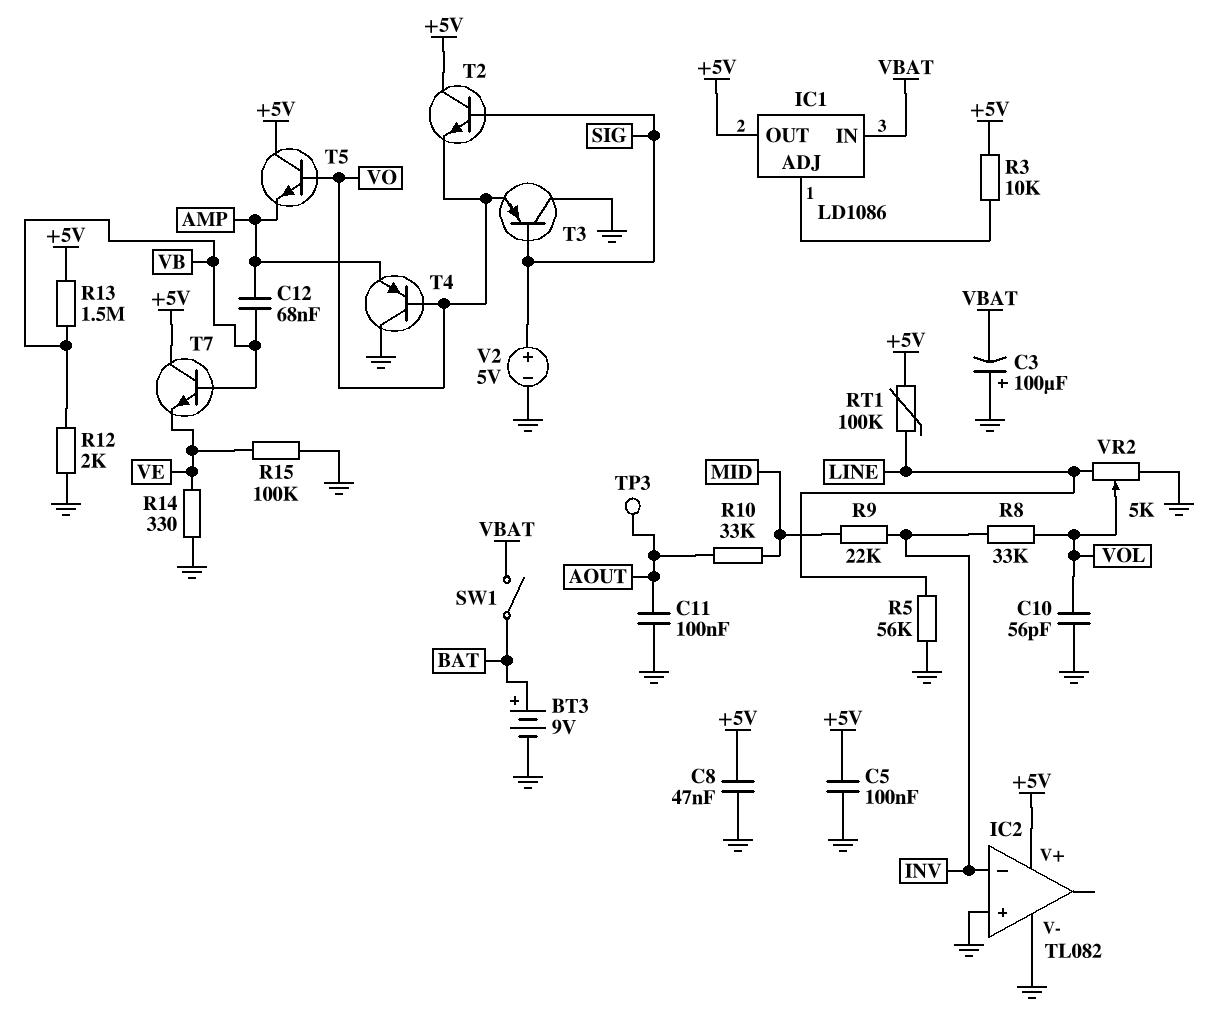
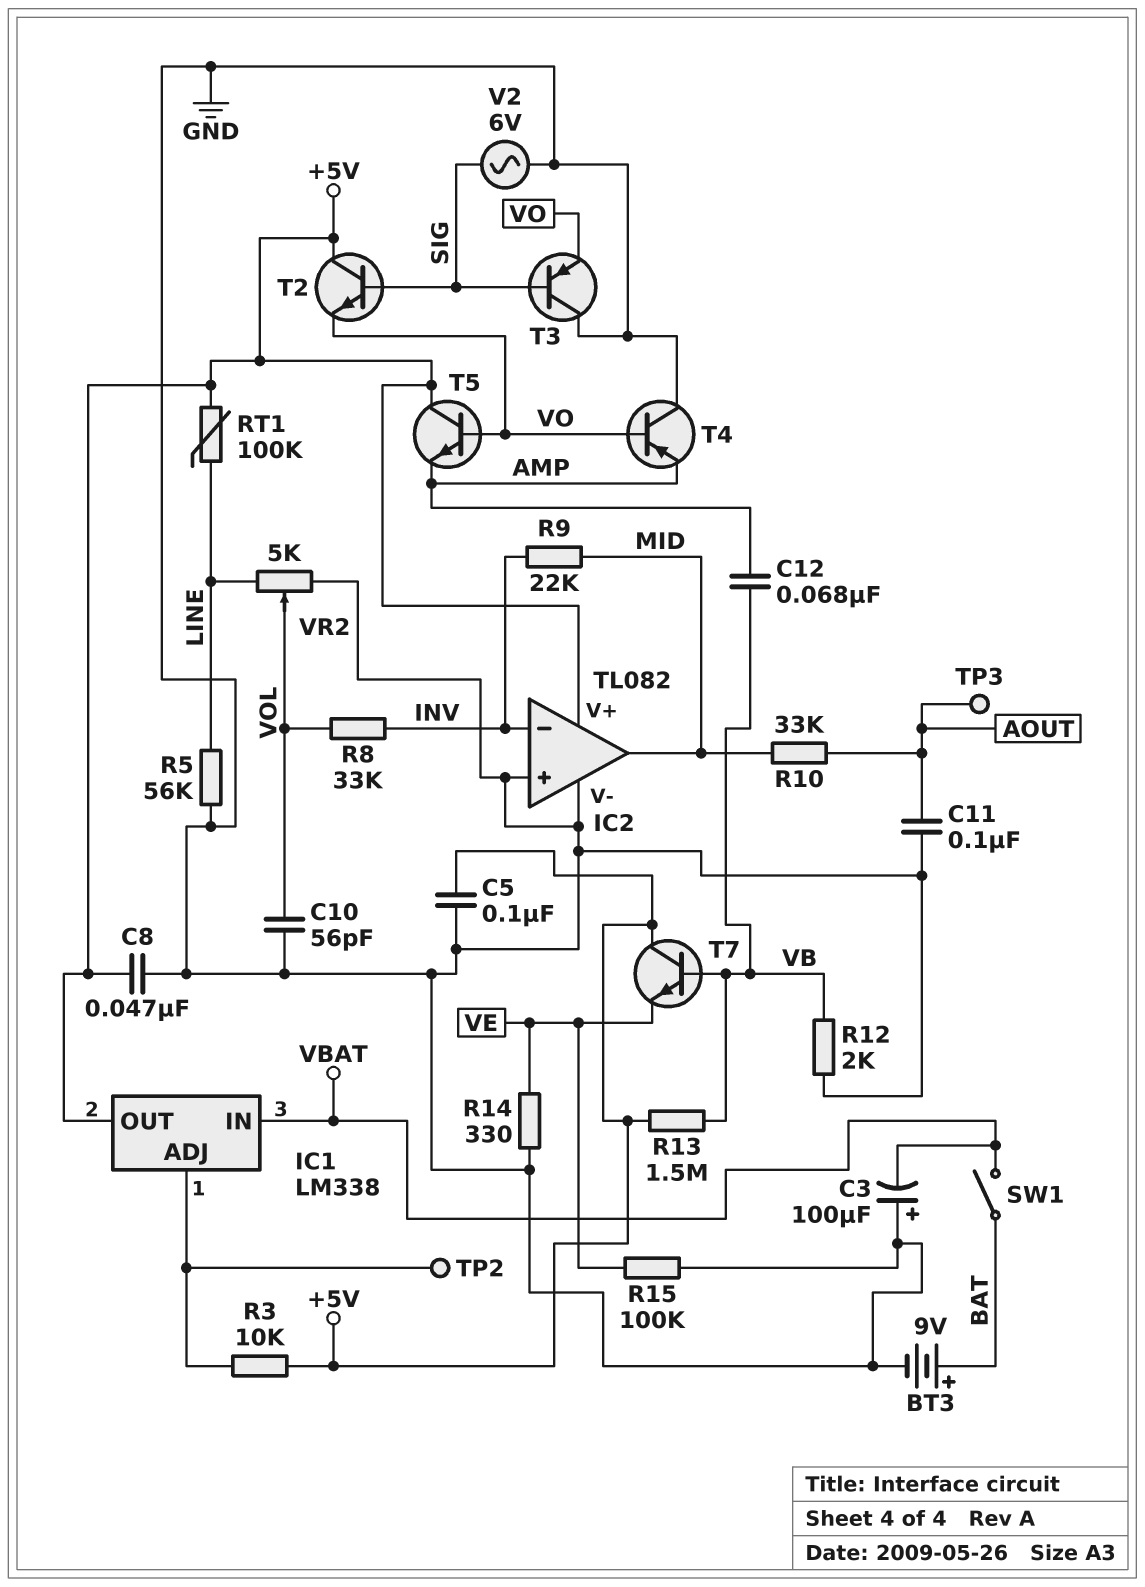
IC1: LD1086 -> LM338
IC2 pin out: none -> MID
TP2: none -> test point (IC1/ADJ)
V2: 5V (plus SIG, minus GND) -> AC 6V (GND, SIG)

